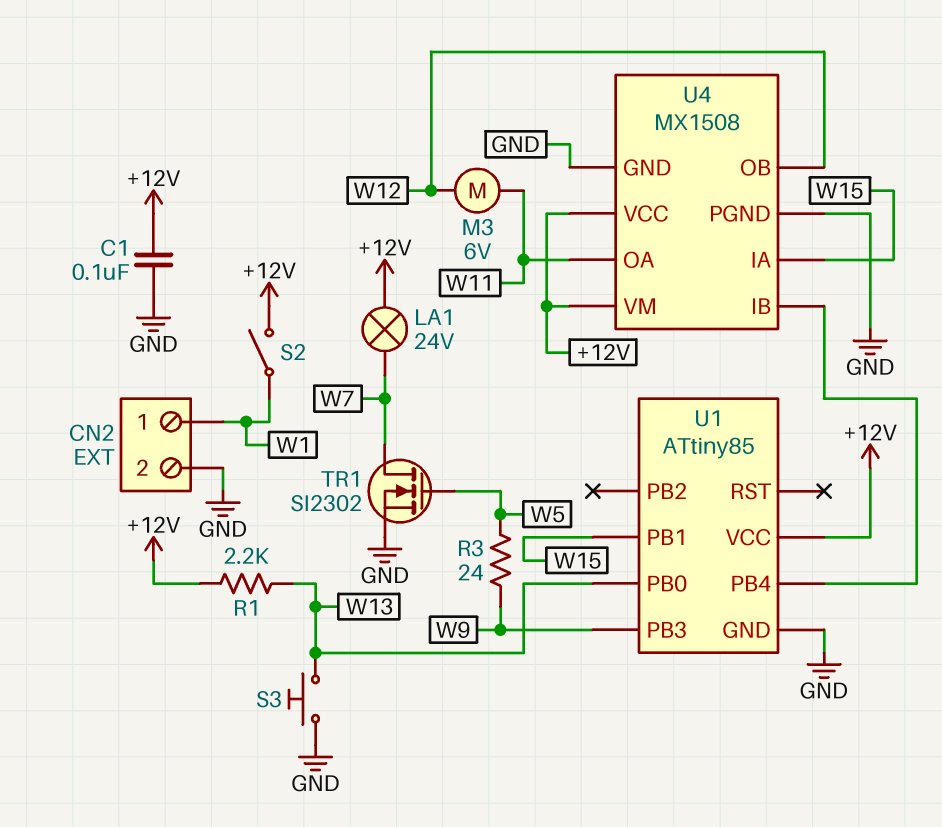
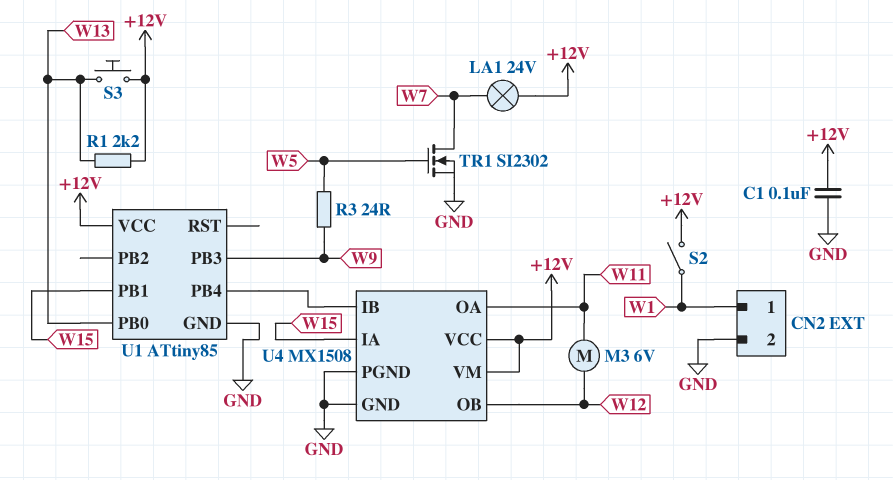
S3: button (GND, W13) -> button (+12V, W13)

